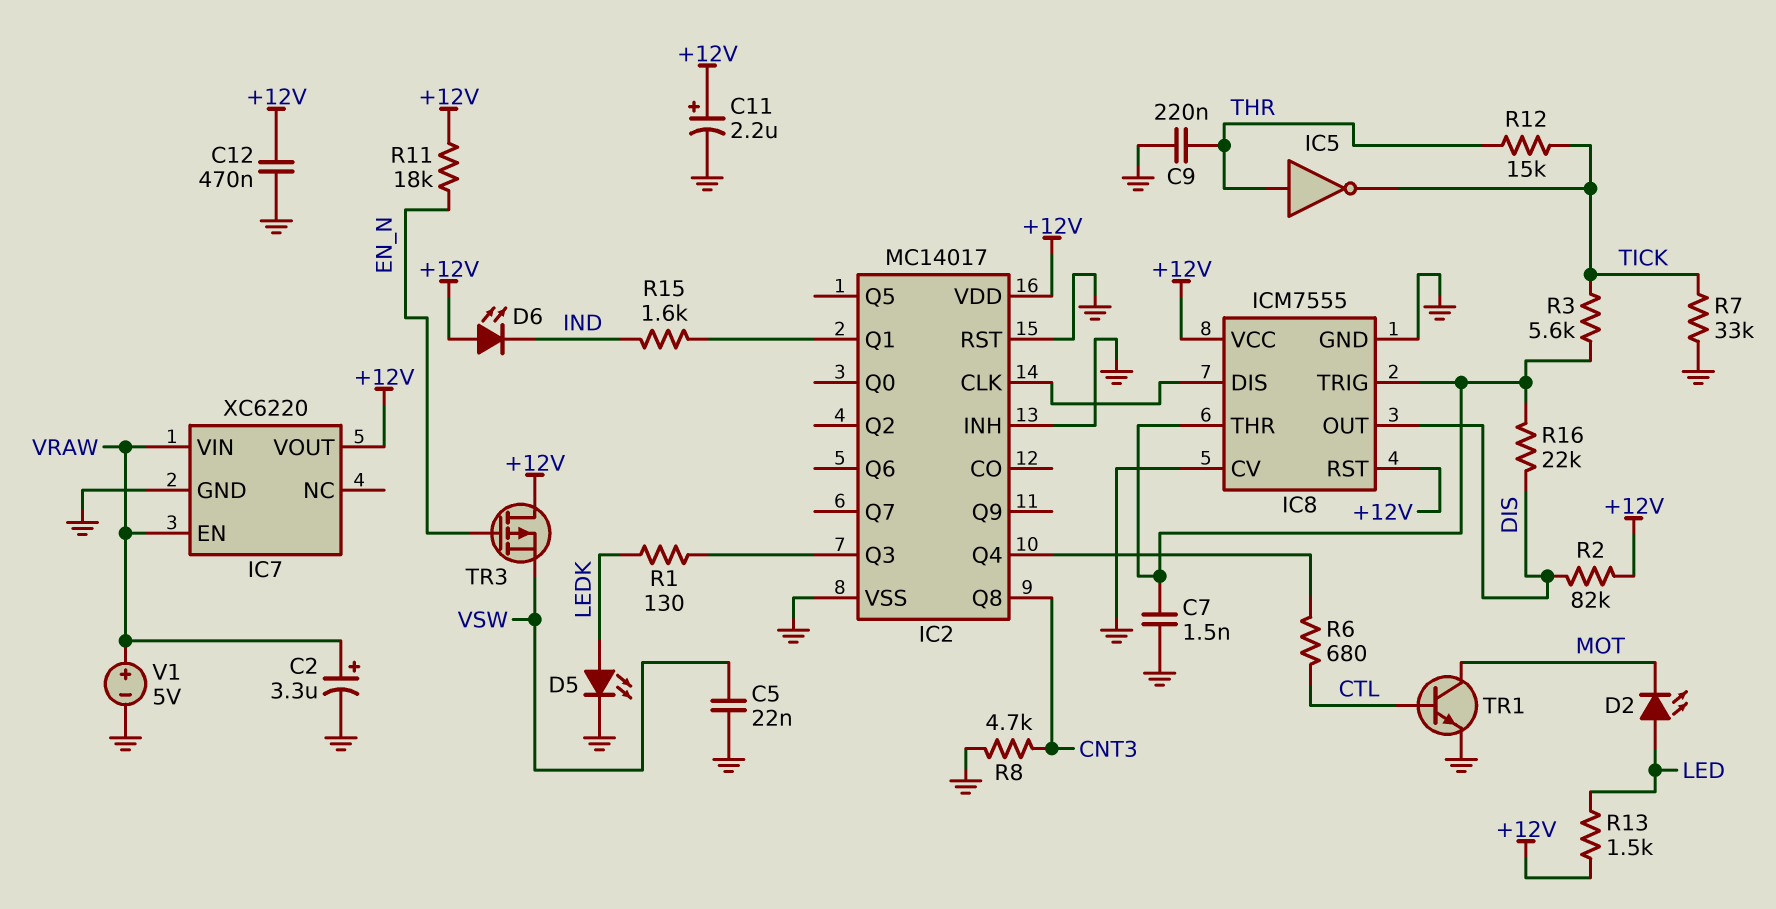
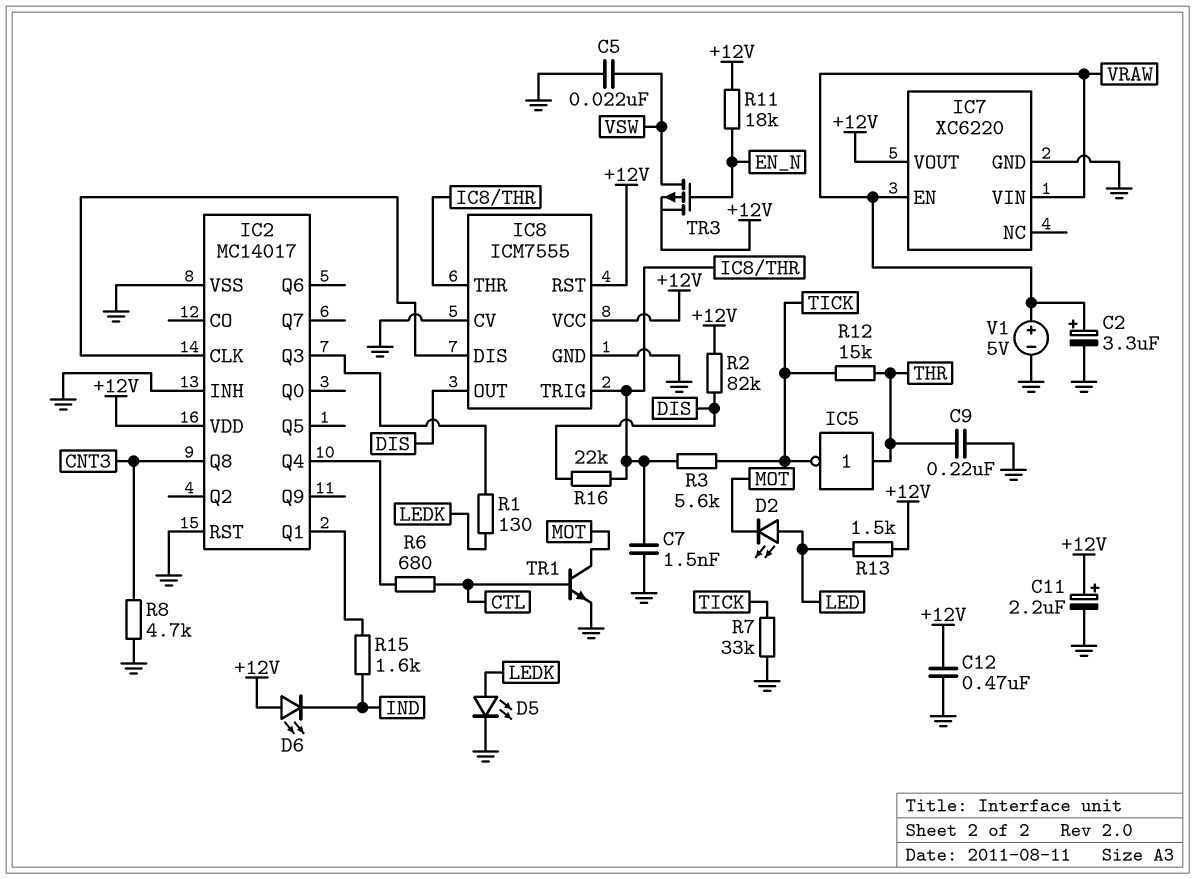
TR3: PMOS (G EN_N, D +12V, S VSW) -> PMOS (G EN_N, D VSW, S +12V)

